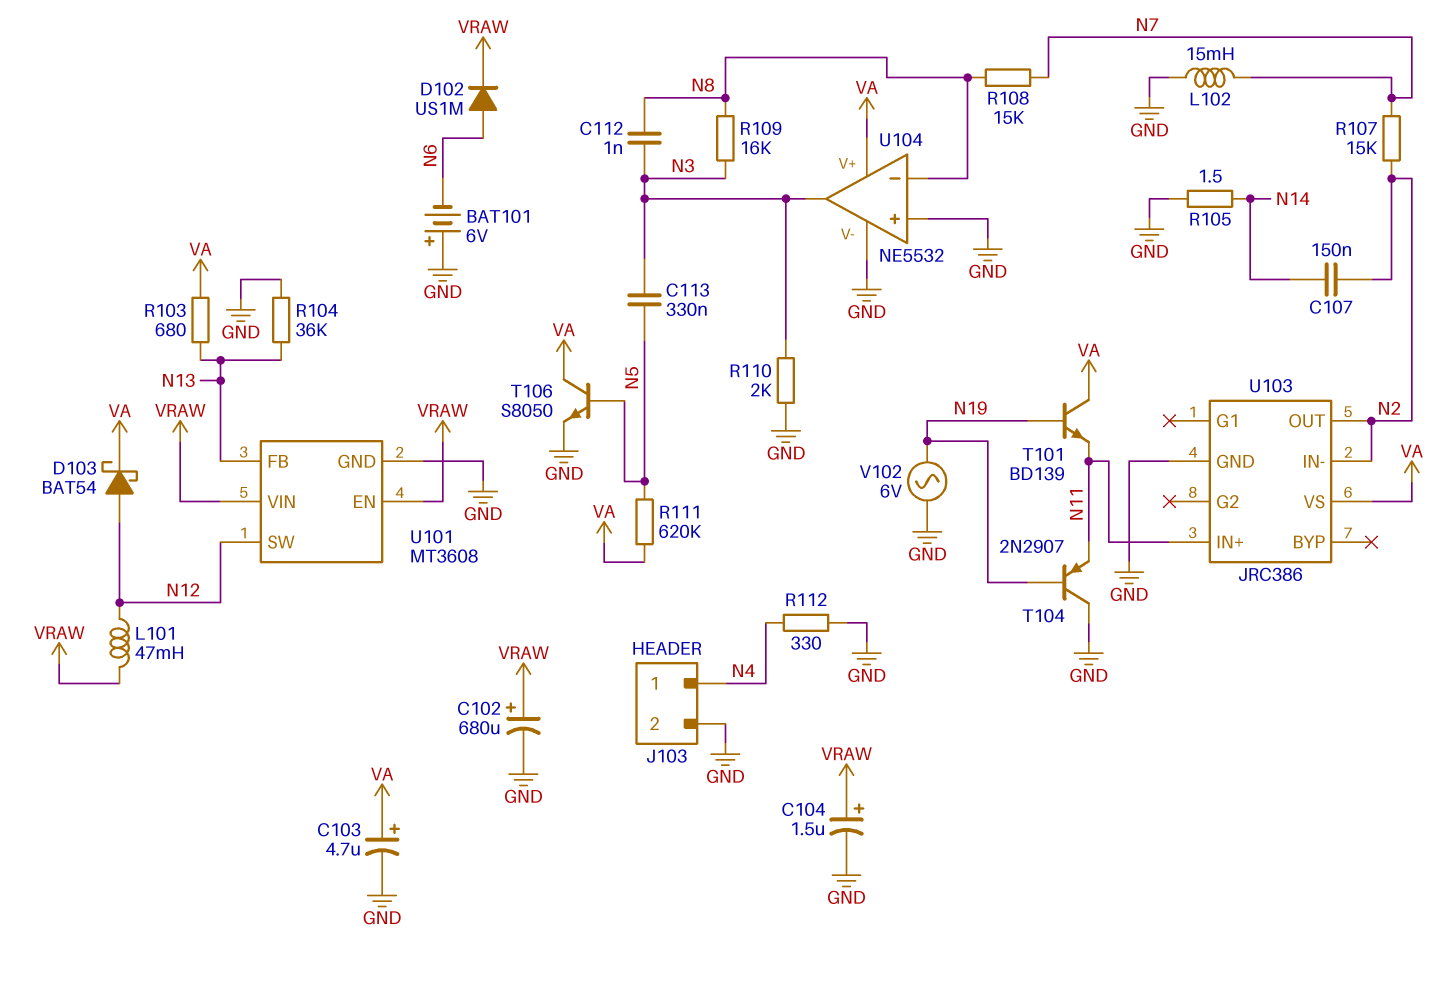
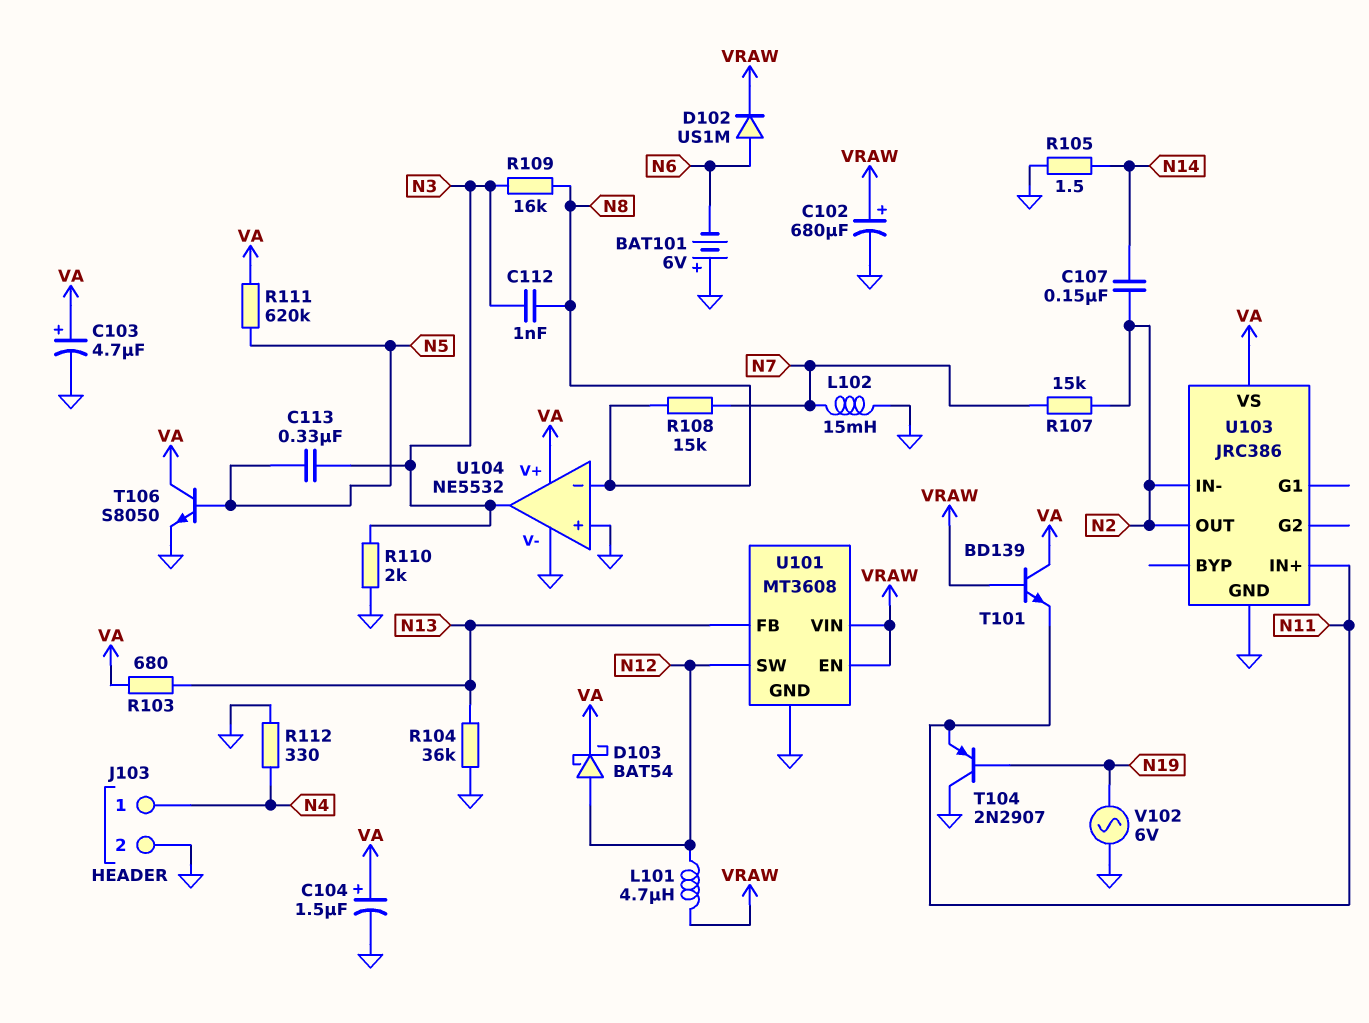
C104: 1.5uF (plus VRAW, minus GND) -> 1.5uF (plus VA, minus GND)
L101: 47mH (N12, VRAW) -> 4.7uH (N12, VRAW)
T101: NPN BD139 (B N19, C VA, E N11) -> NPN BD139 (B VRAW, C VA, E N11)

